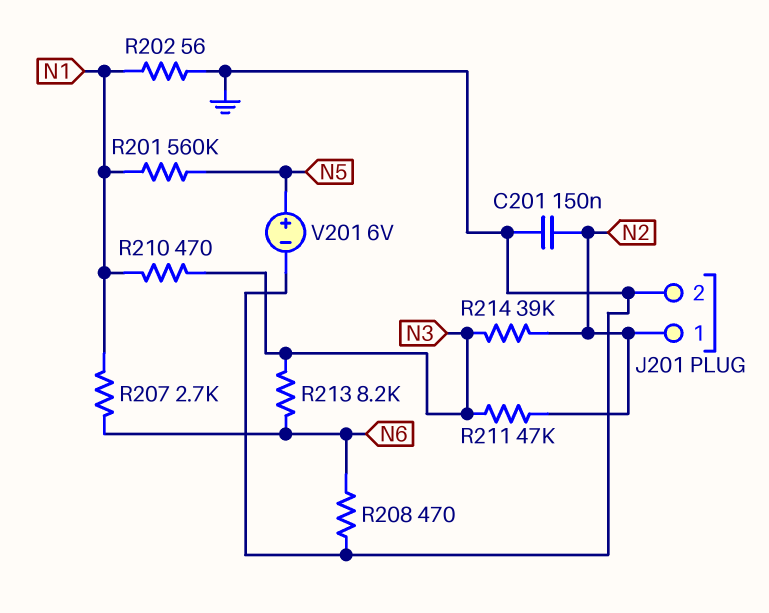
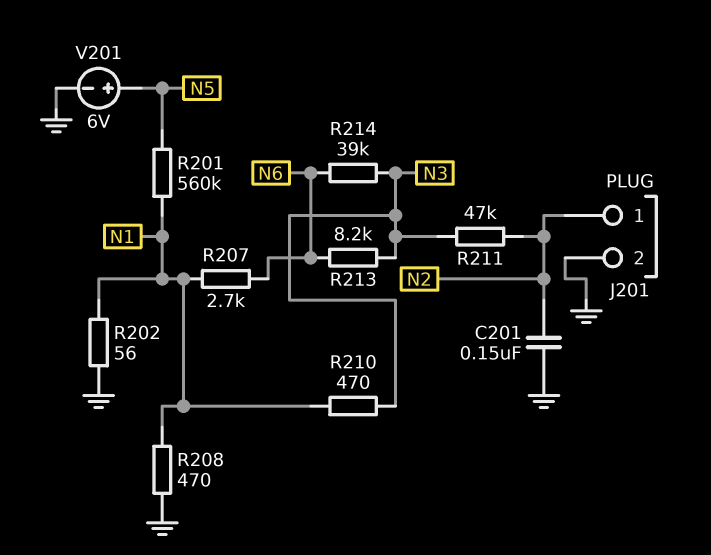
R208: 470 (GND, N6) -> 470 (GND, N1)
R214: 39k (N2, N3) -> 39k (N3, N6)

